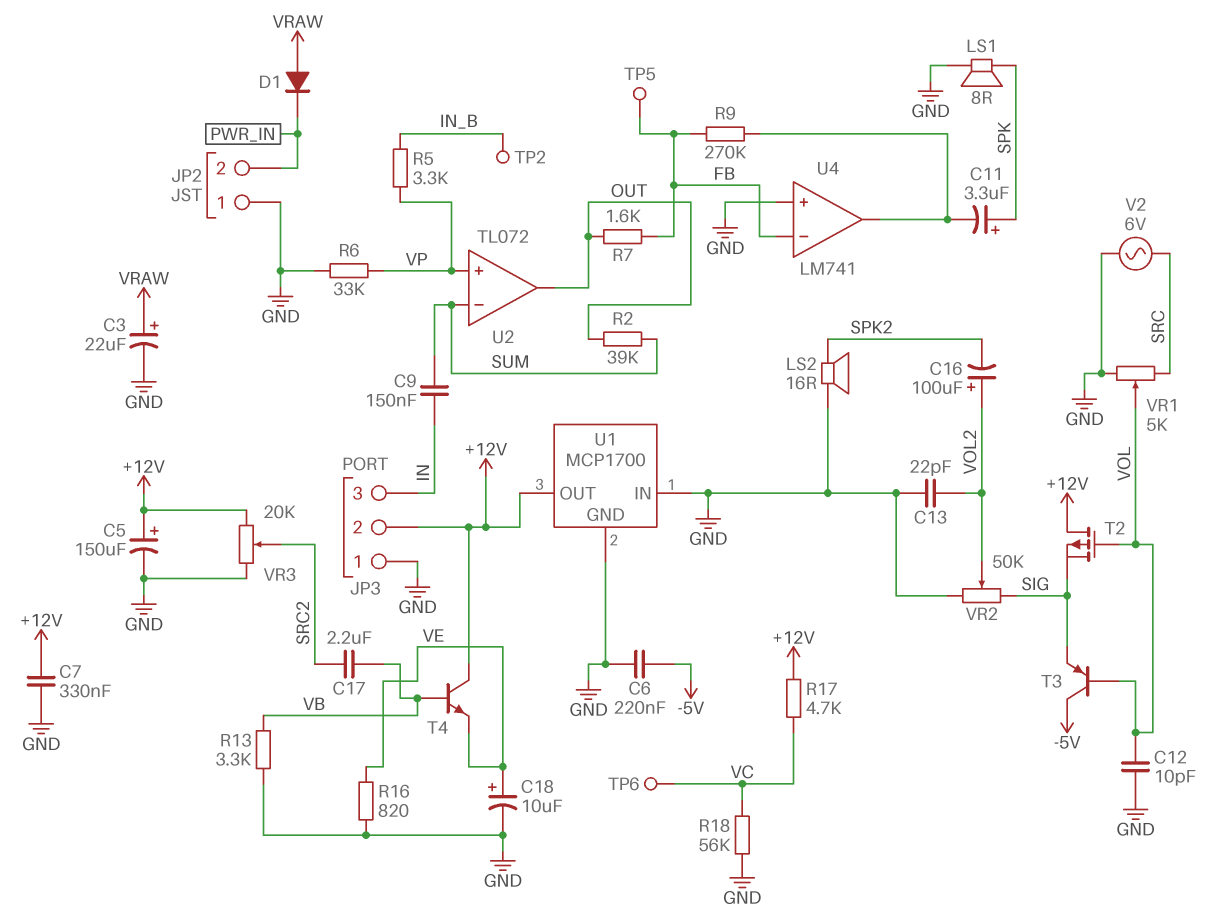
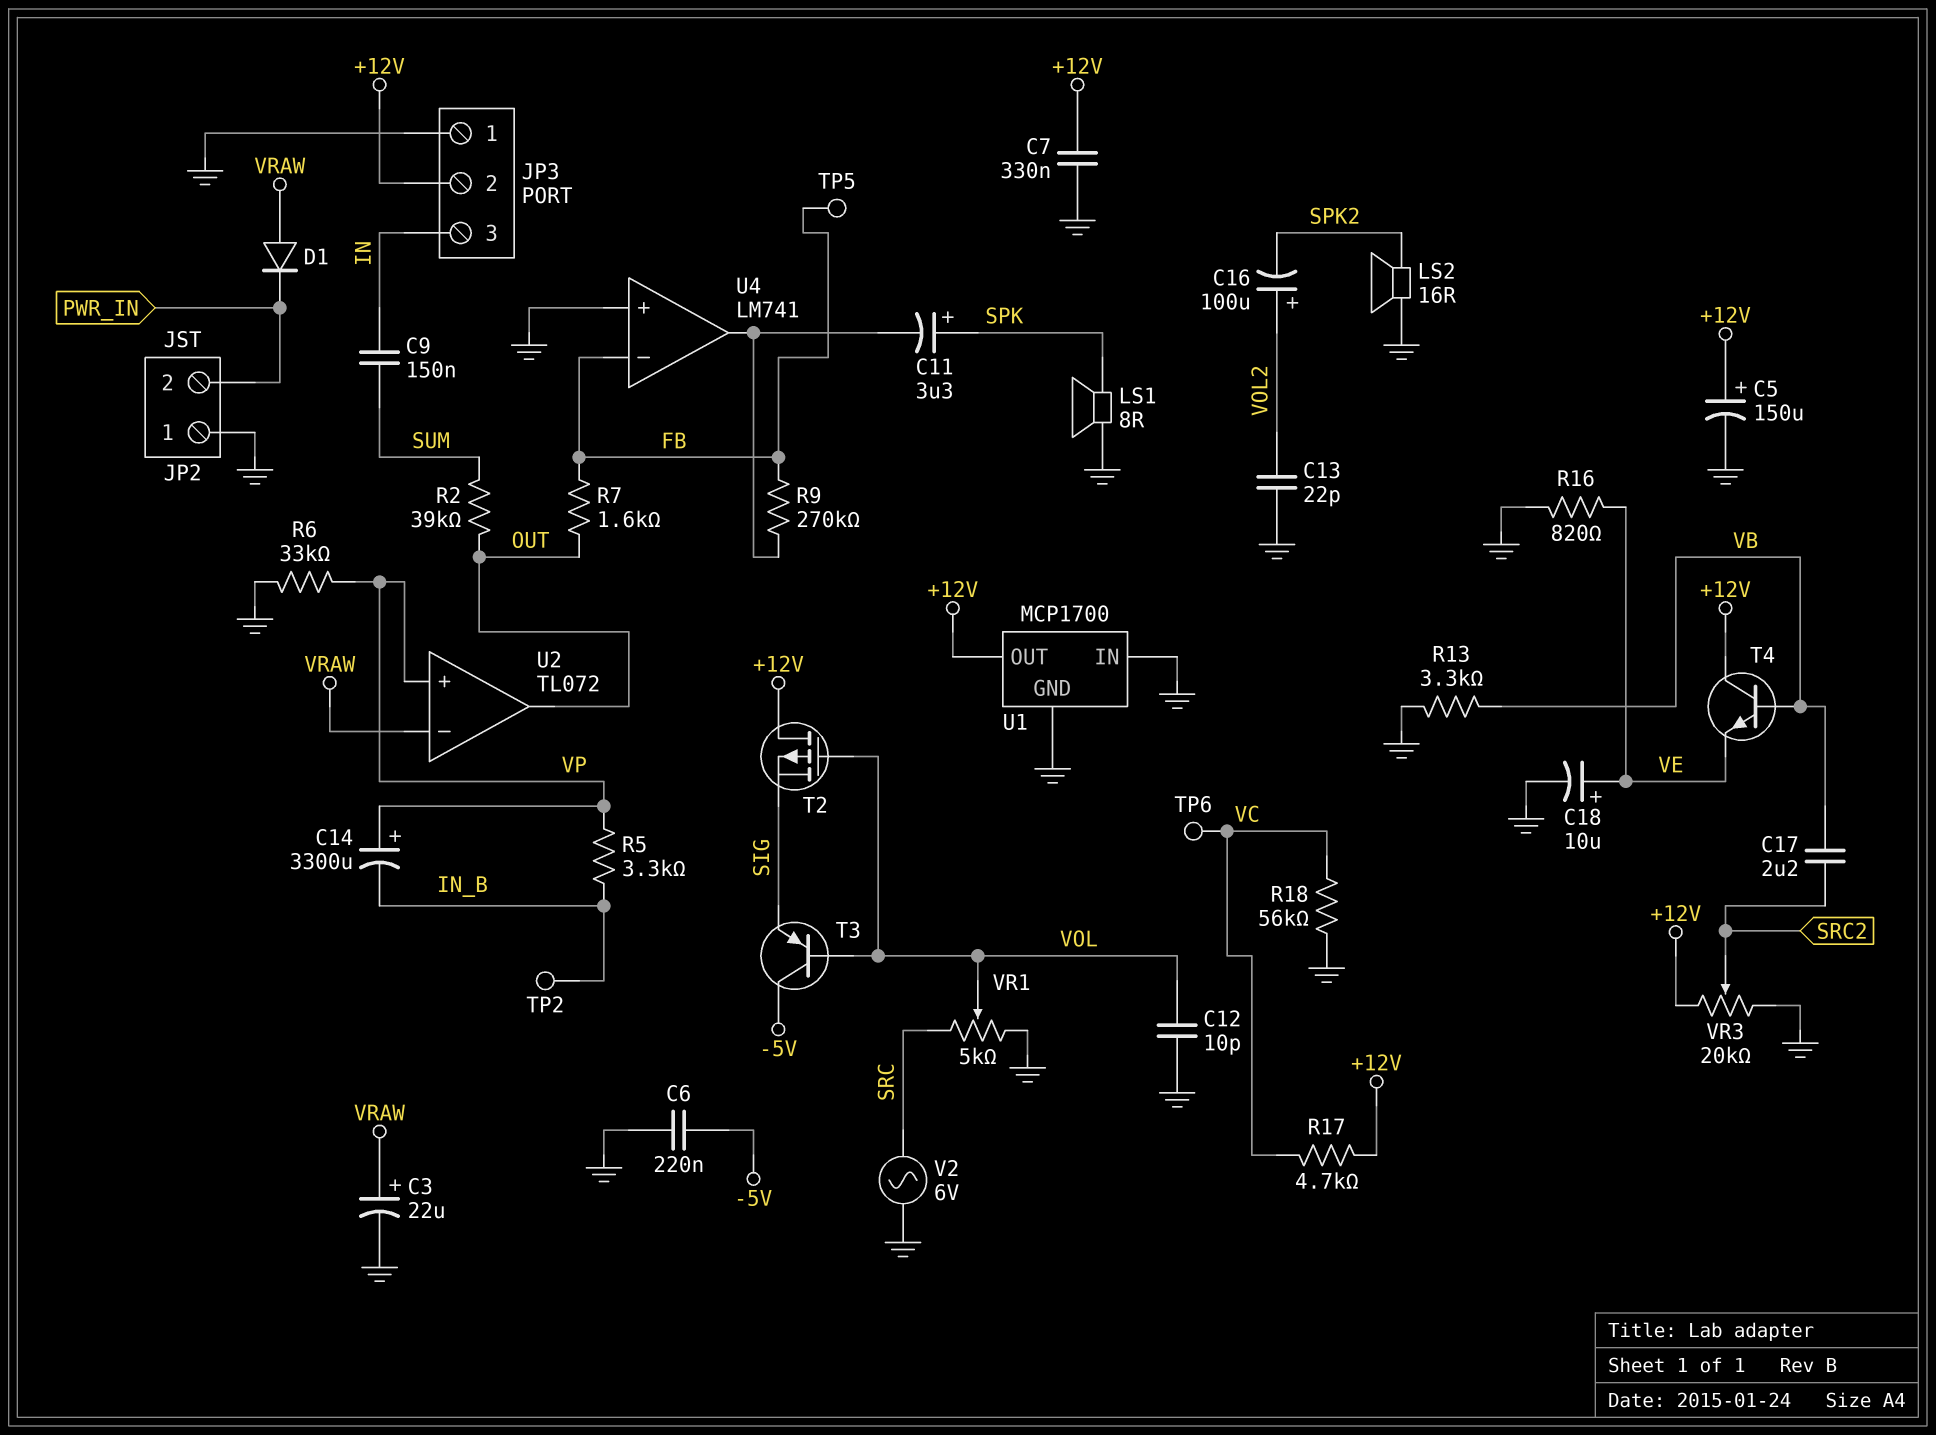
C14: none -> 3300uF (plus VP, minus IN_B)
U2 pin in-: SUM -> VRAW
VR2: 50k (GND, SIG, wiper VOL2) -> none

